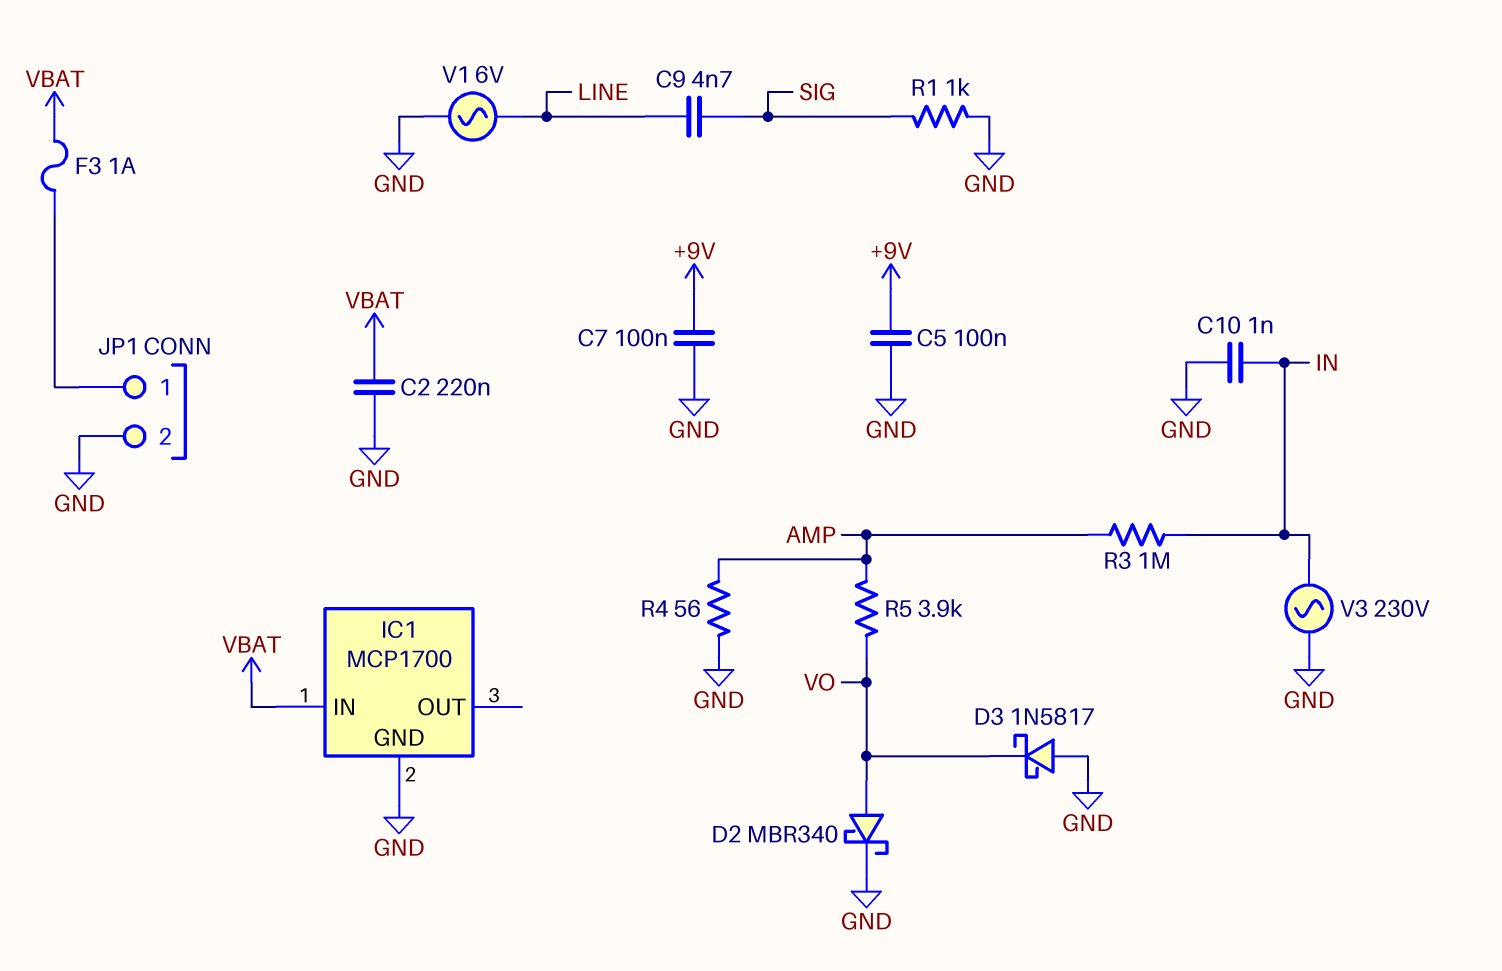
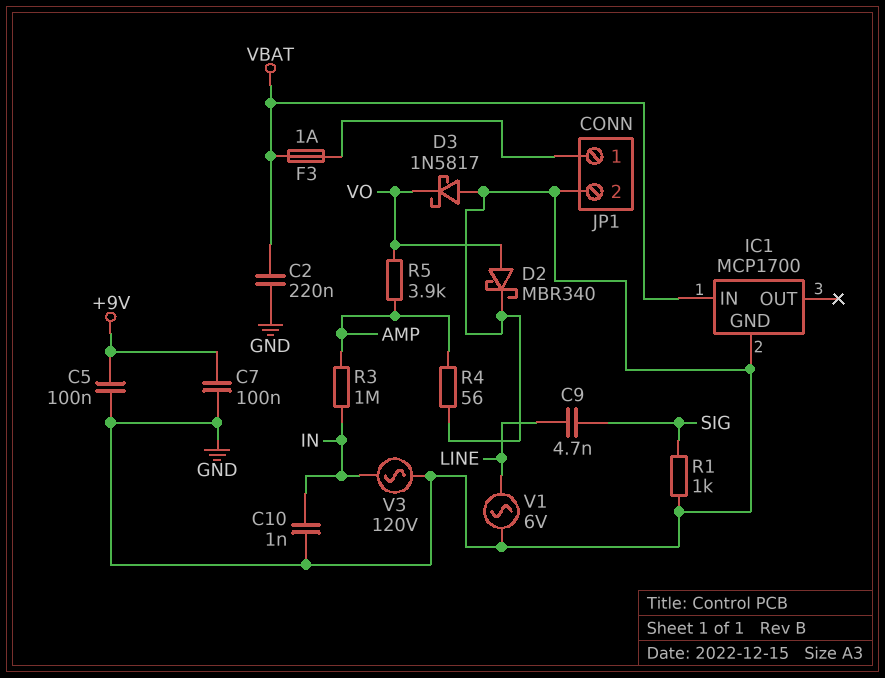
V3: AC 230V (GND, IN) -> AC 120V (GND, IN)

